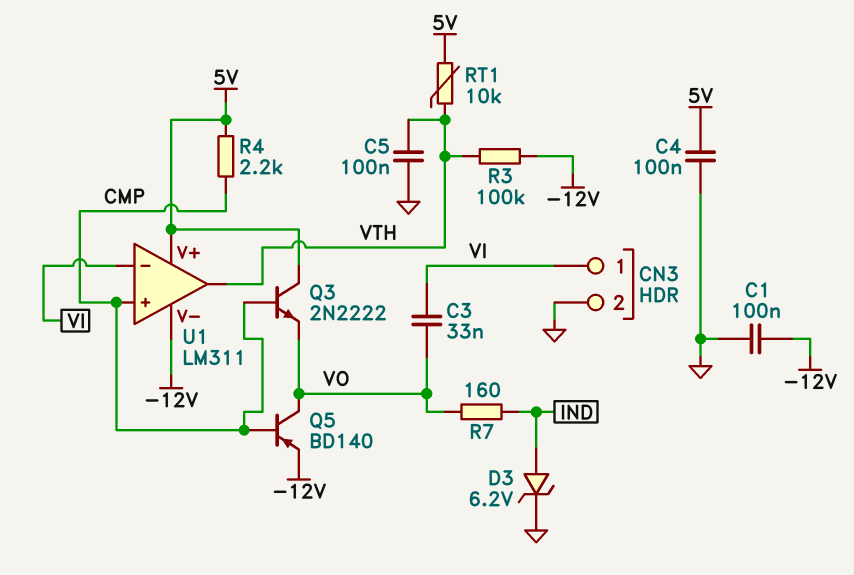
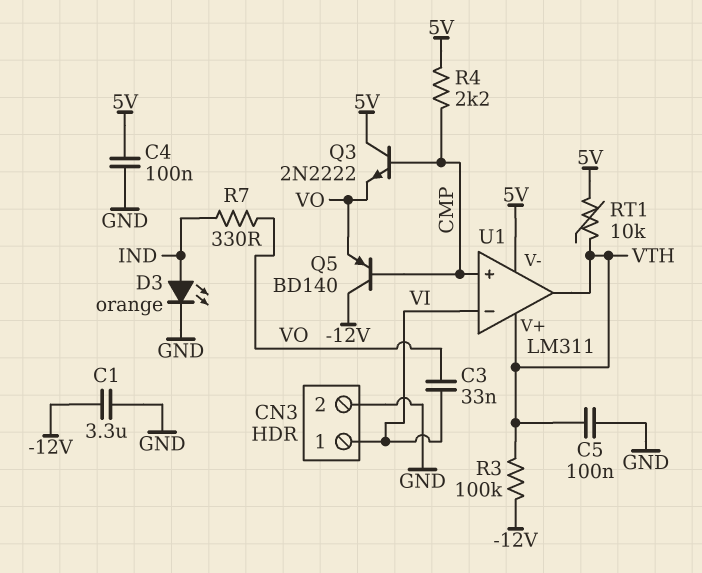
C1: 100nF (-12V, GND) -> 3.3uF (-12V, GND)
D3: zener 6.2V (A IND, K GND) -> LED orange (A IND, K GND)
Q5: PNP BD140 (B CMP, C VO, E -12V) -> PNP BD140 (B CMP, C -12V, E VO)
R7: 160 (IND, VO) -> 330 (IND, VO)
U1 pin V+: 5V -> VTH
U1 pin V-: -12V -> 5V

